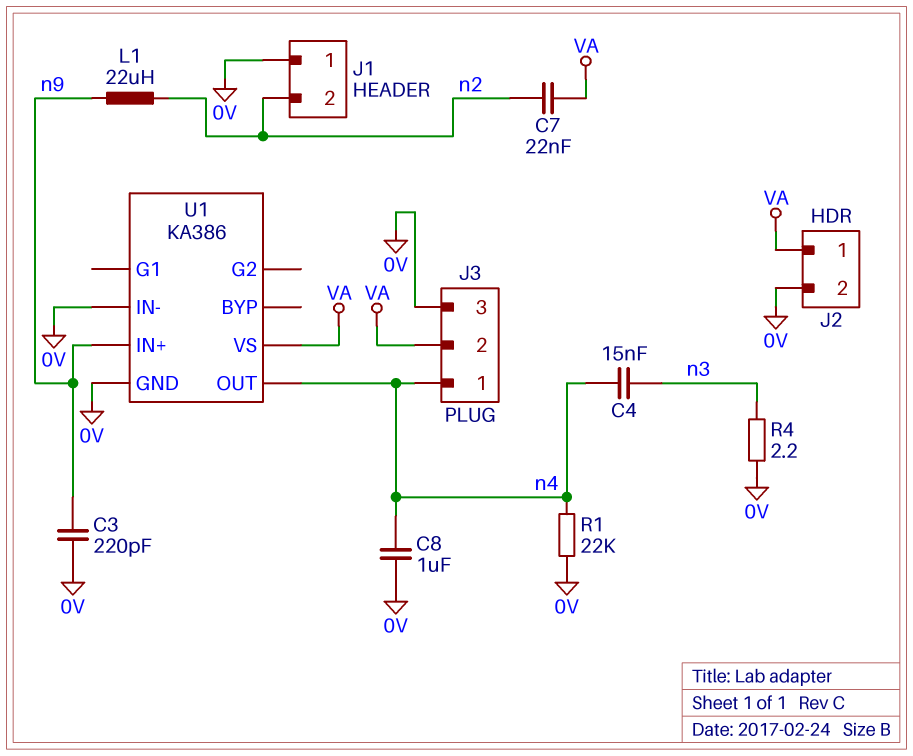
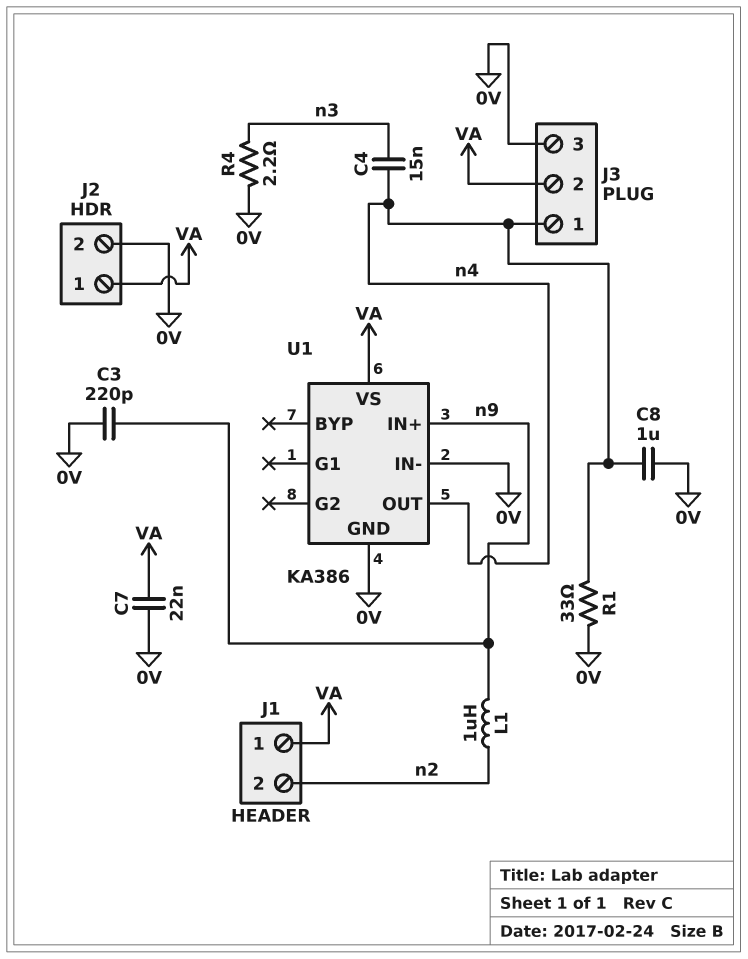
C7: 22nF (VA, n2) -> 22nF (0V, VA)
J1 pin 1: 0V -> VA
L1: 22uH (n2, n9) -> 1uH (n2, n9)
R1: 22k (0V, n4) -> 33 (0V, n4)

